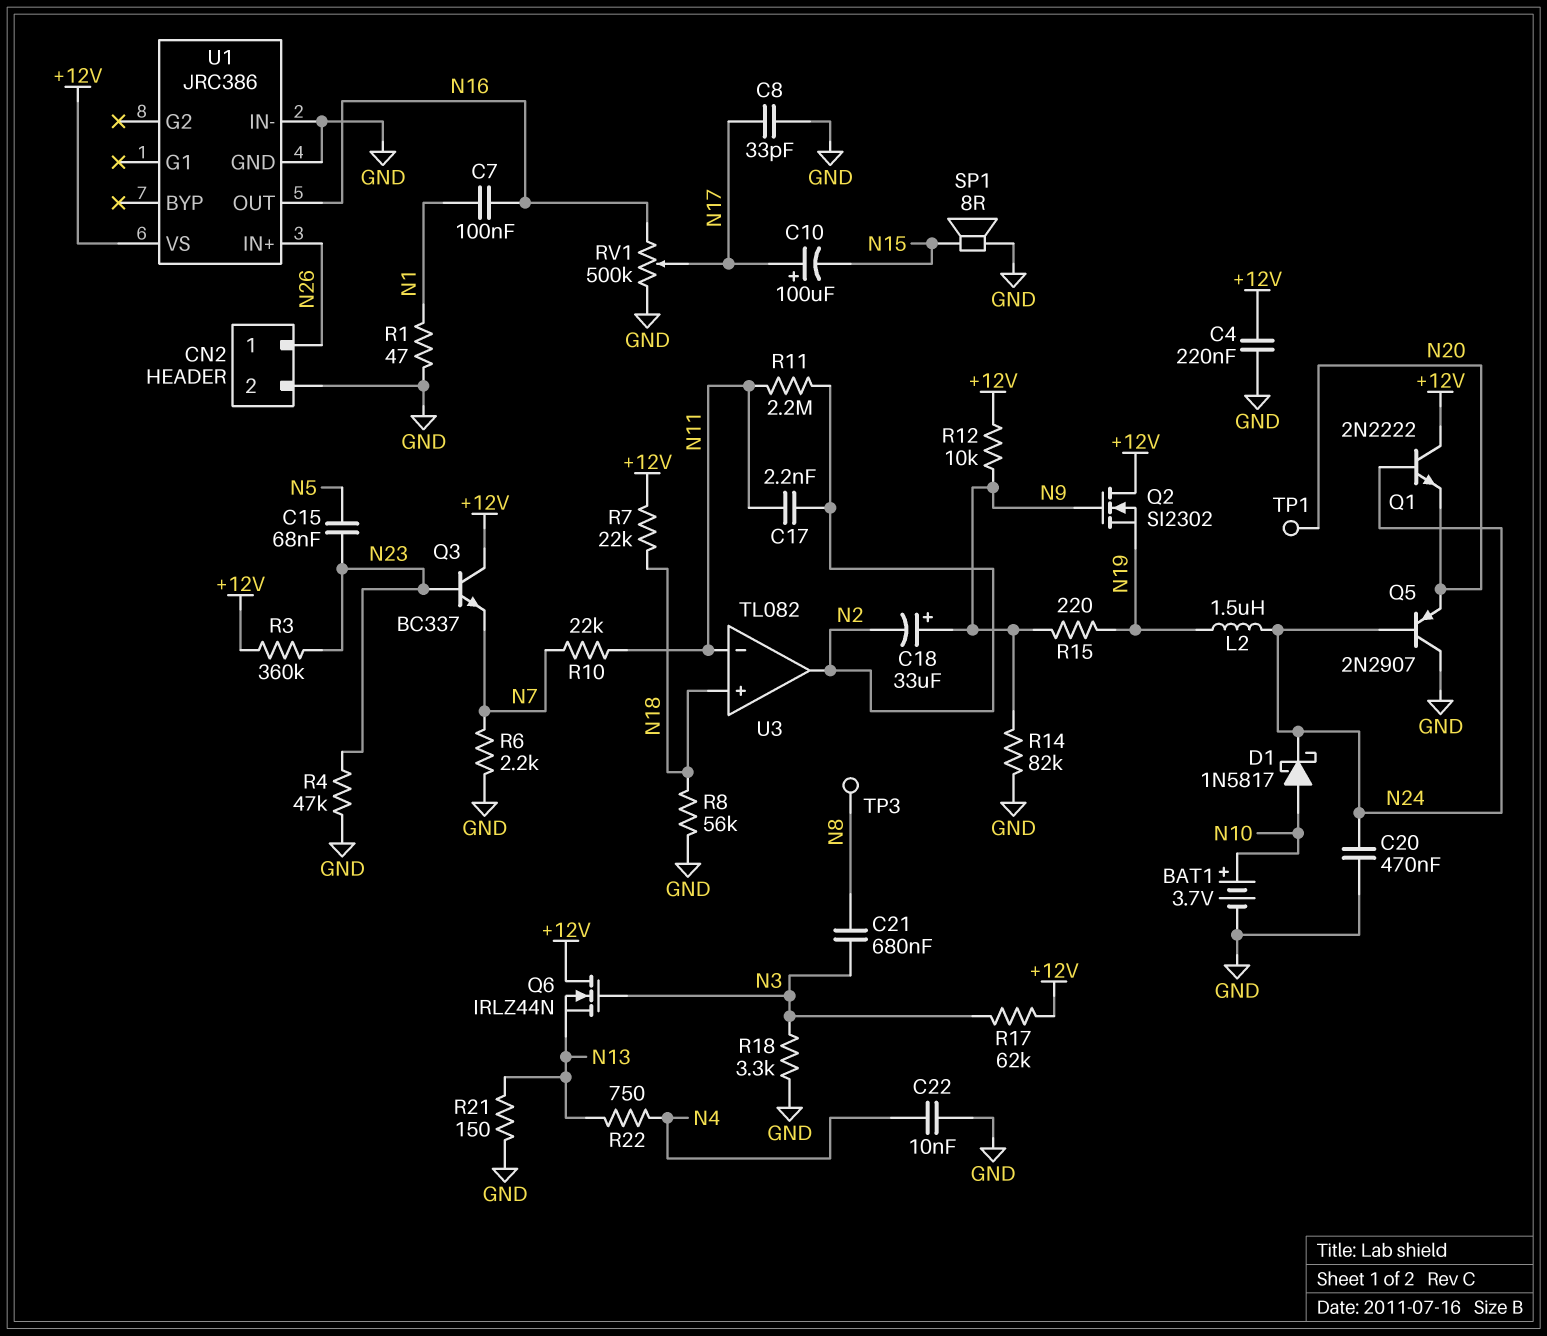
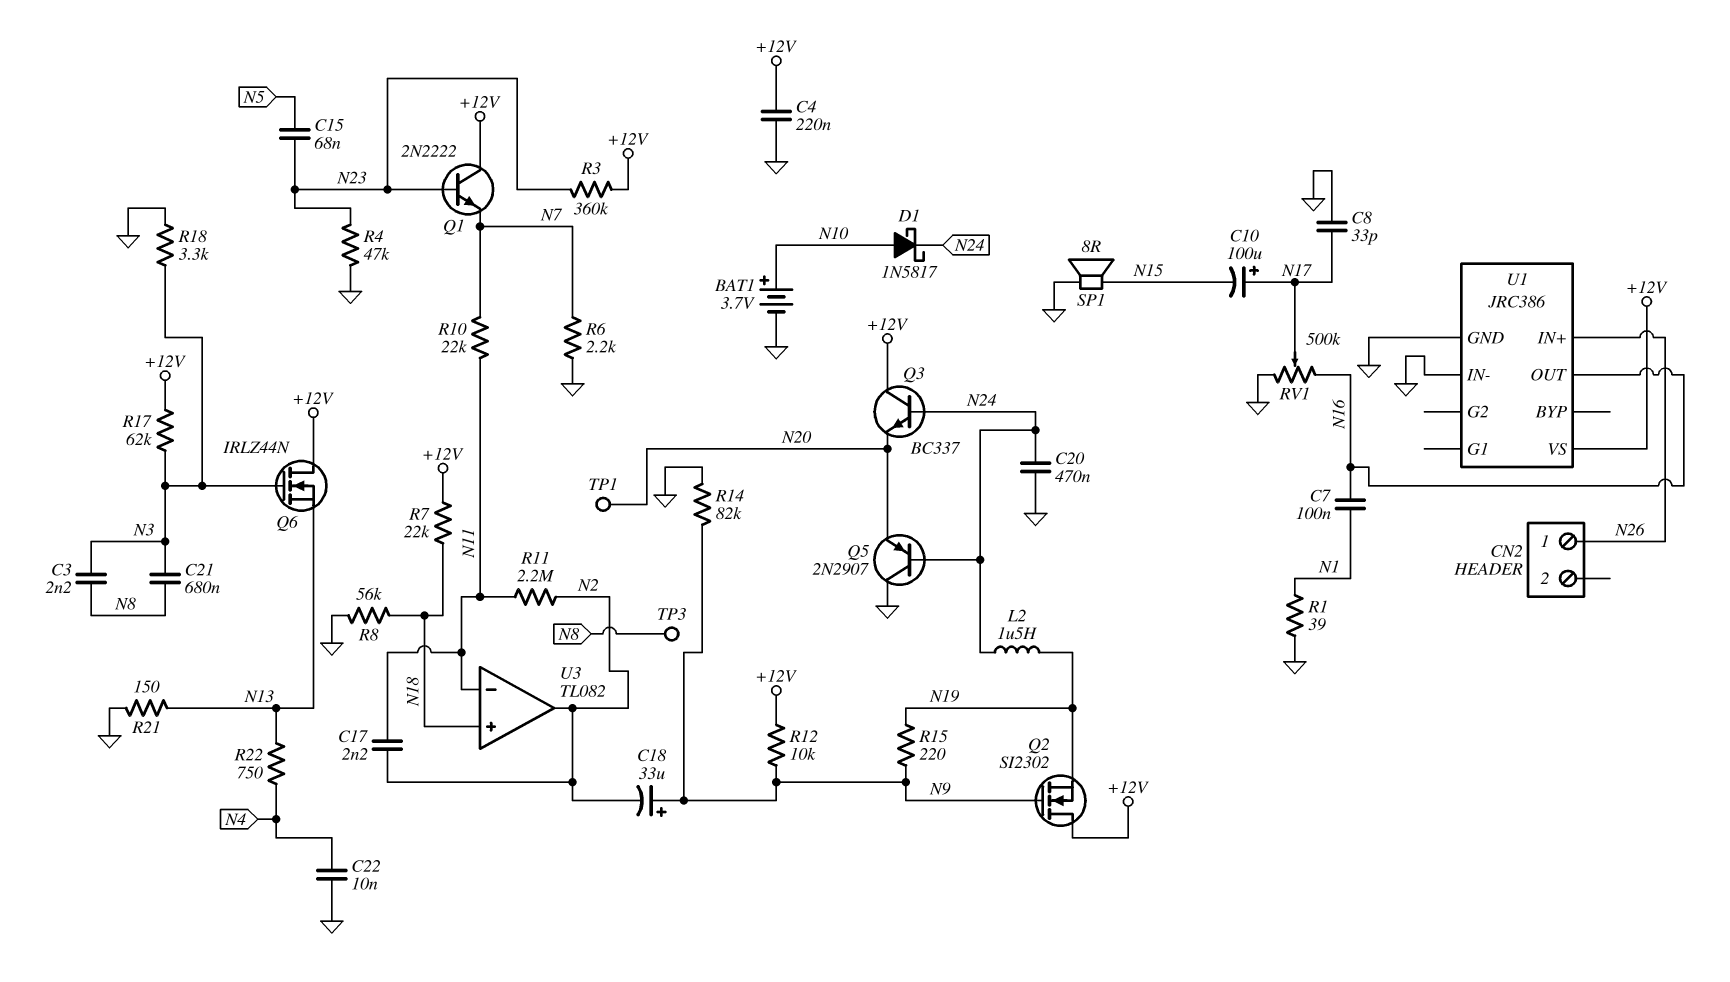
C3: none -> 2.2nF (N3, N8)
CN2 pin 2: GND -> none
Q1: NPN 2N2222 (B N24, C +12V, E N20) -> NPN 2N2222 (B N23, C +12V, E N7)
Q3: NPN BC337 (B N23, C +12V, E N7) -> NPN BC337 (B N24, C +12V, E N20)
R1: 47 (GND, N1) -> 39 (GND, N1)

